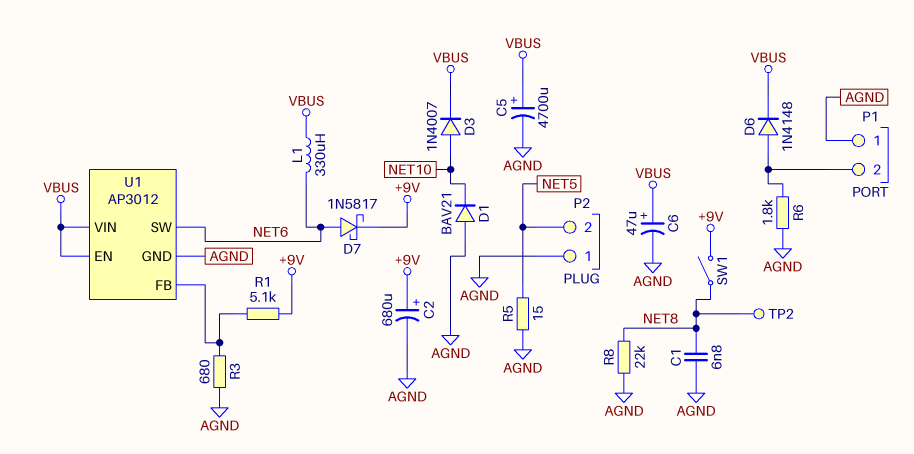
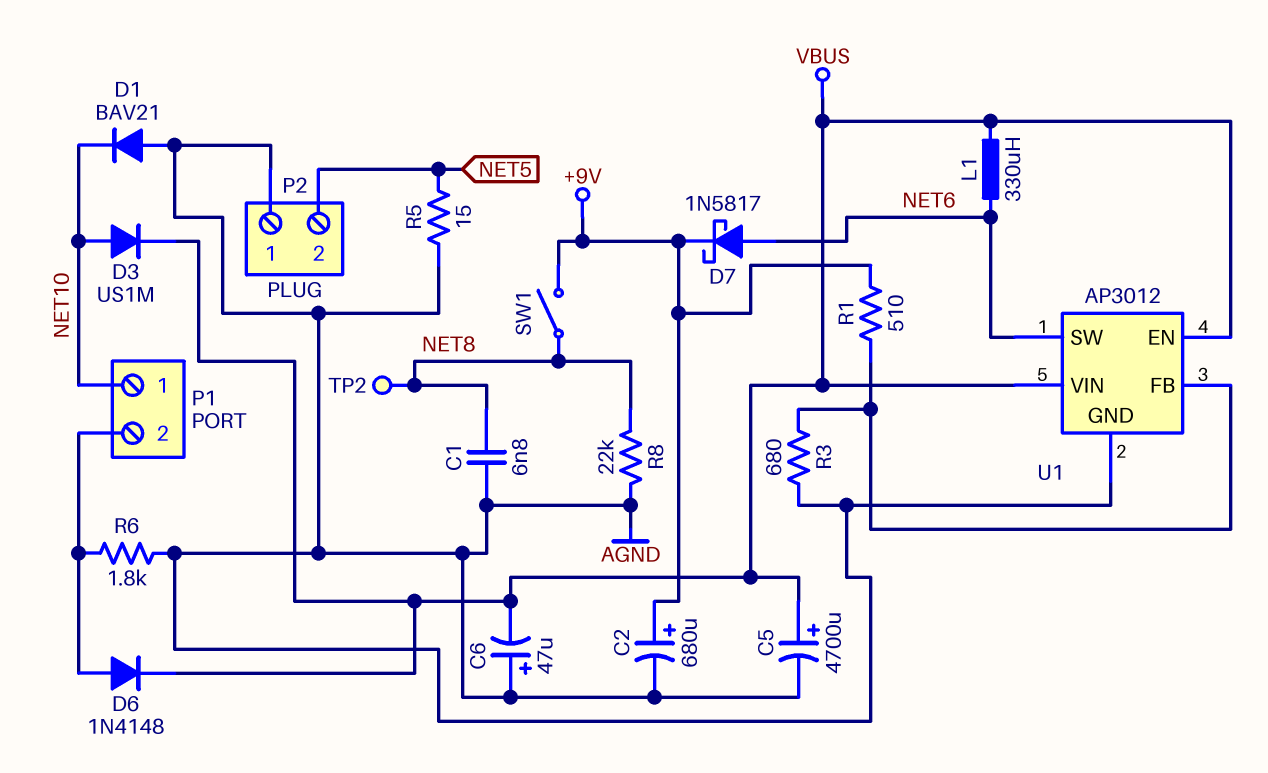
C6: 47uF (plus VBUS, minus AGND) -> 47uF (plus AGND, minus VBUS)
D3: diode 1N4007 (A NET10, K VBUS) -> diode US1M (A NET10, K VBUS)
P1 pin 1: AGND -> NET10
R1: 5.1k (+9V, U1/FB) -> 510 (+9V, U1/FB)

